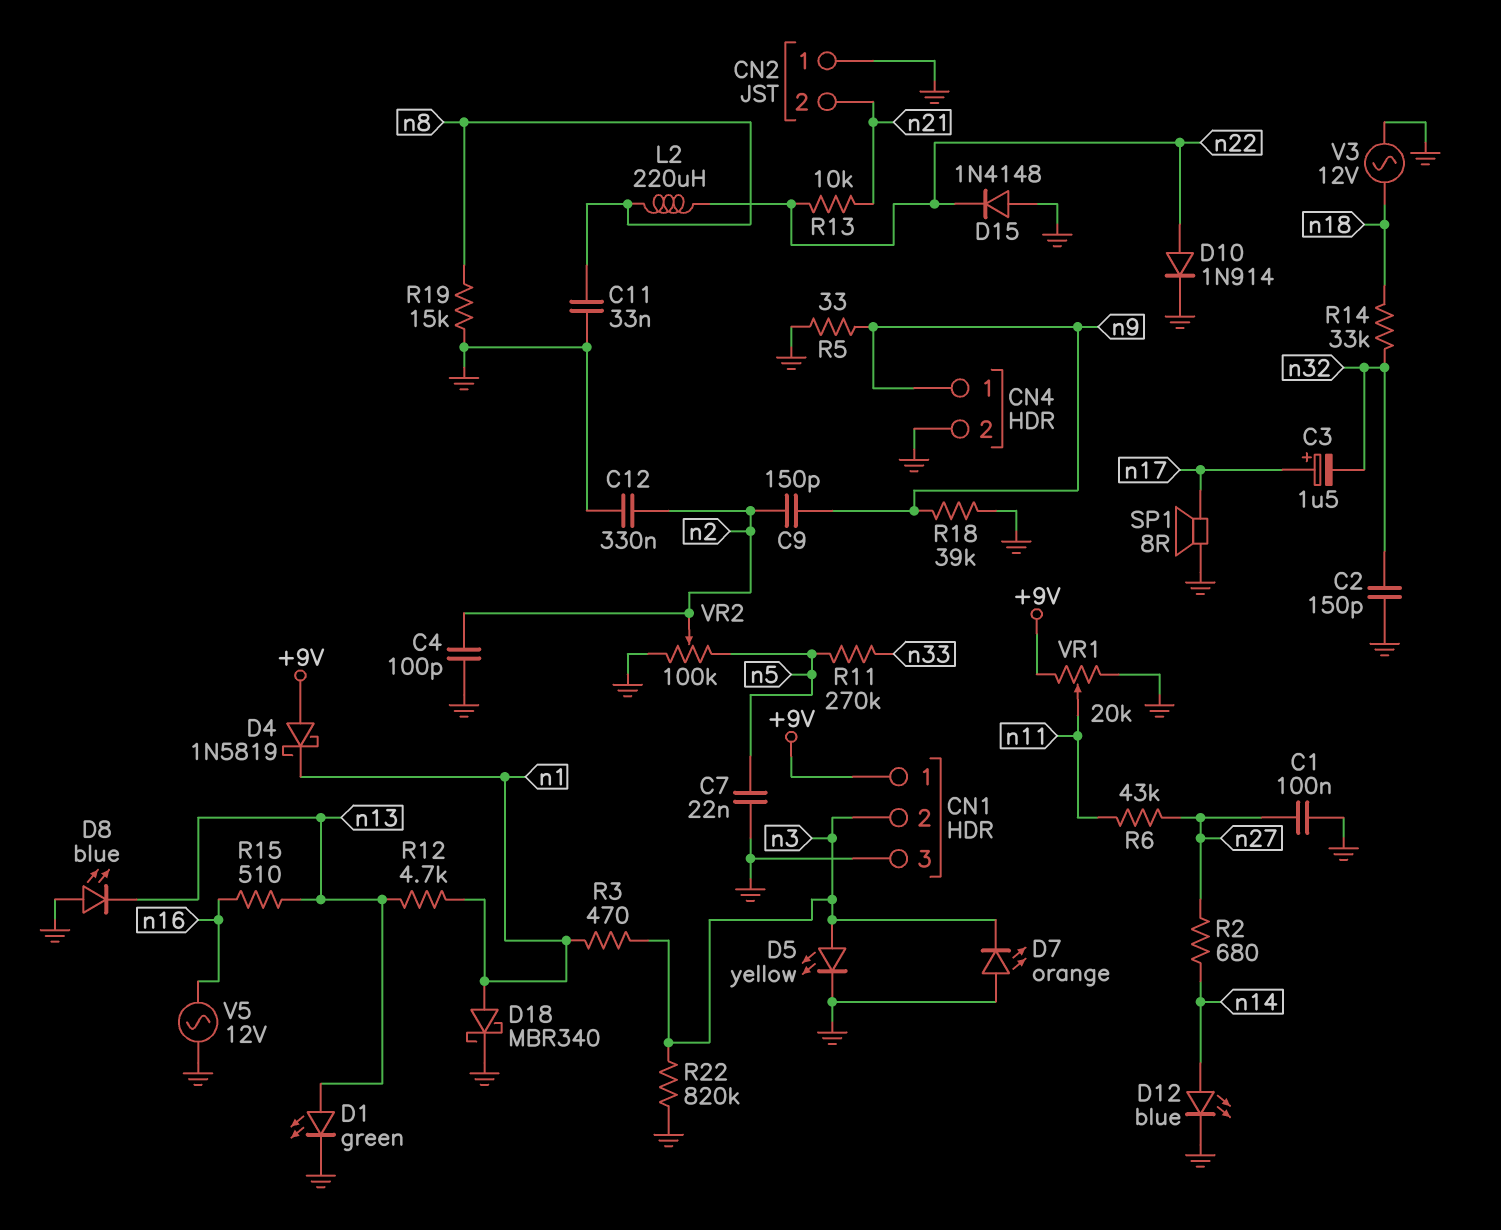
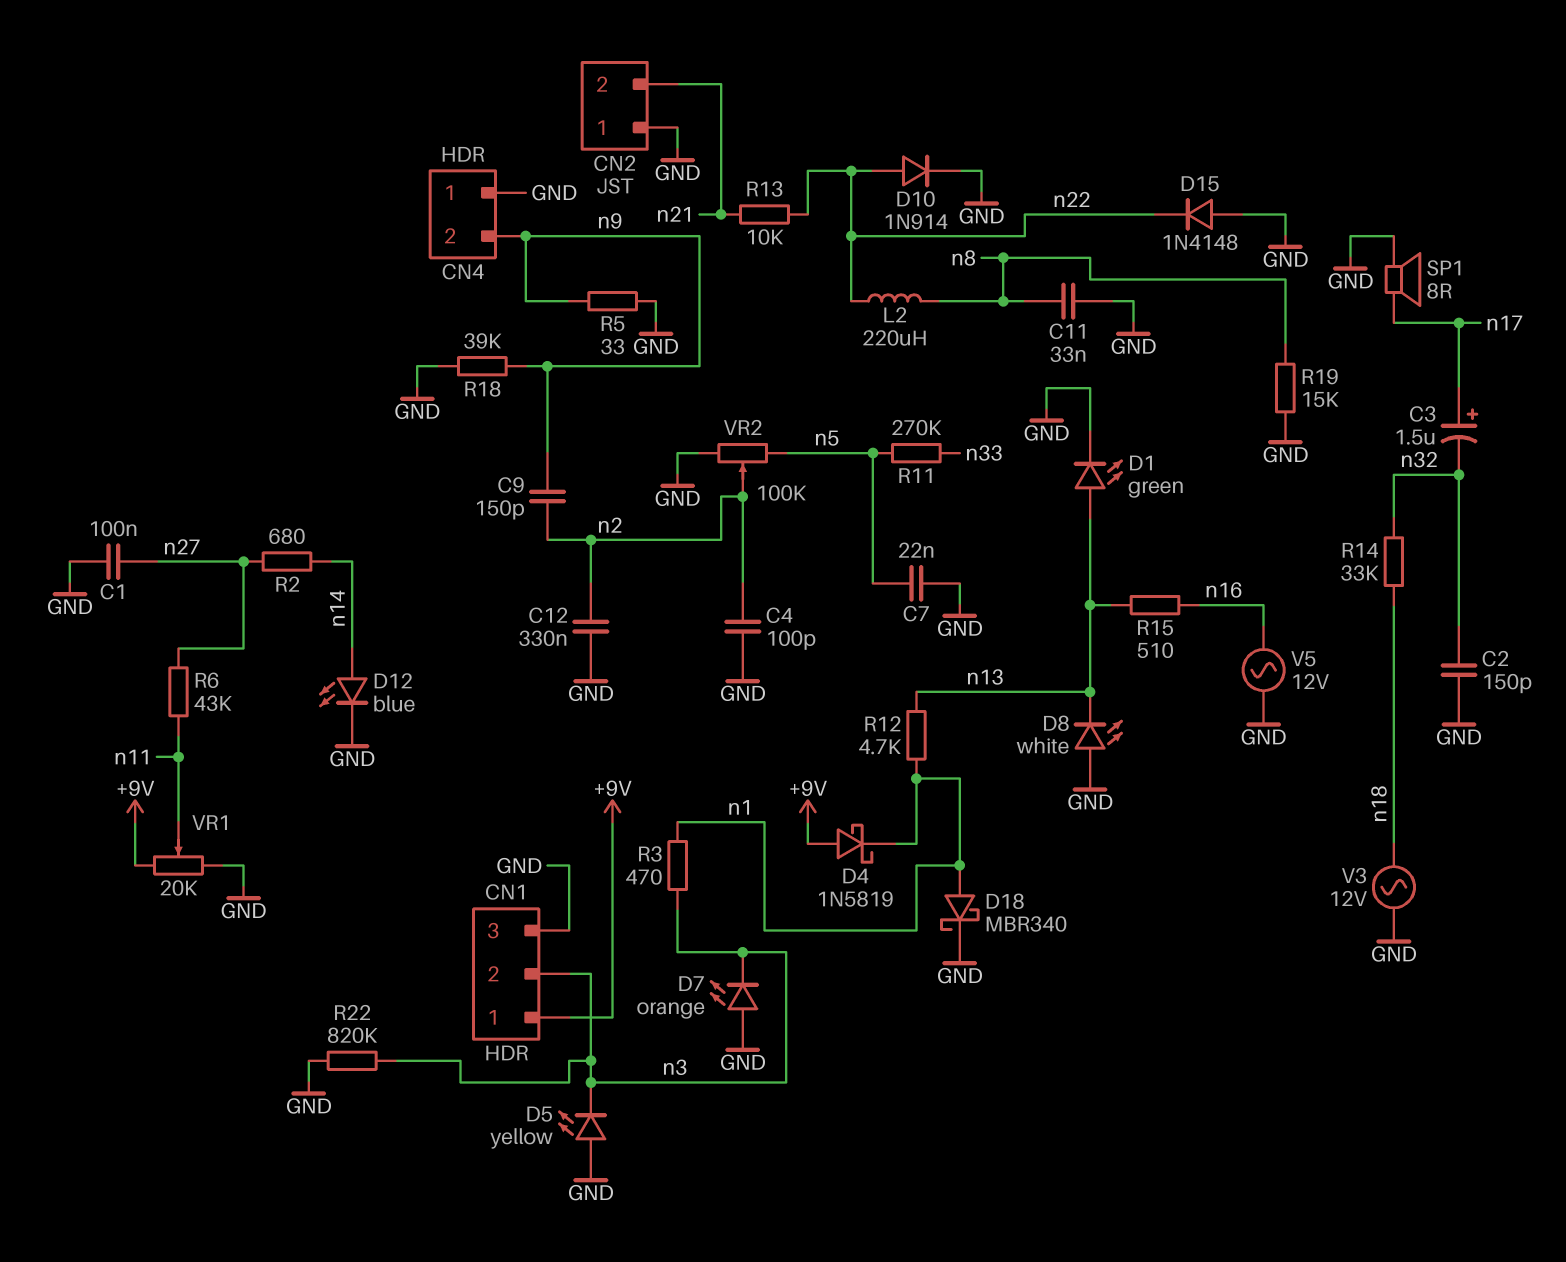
CN4 pin 1: n9 -> GND
CN4 pin 2: GND -> n9
D5: LED yellow (A n3, K GND) -> LED yellow (A GND, K n3)
D8: LED blue (A GND, K n13) -> LED white (A GND, K n13)

